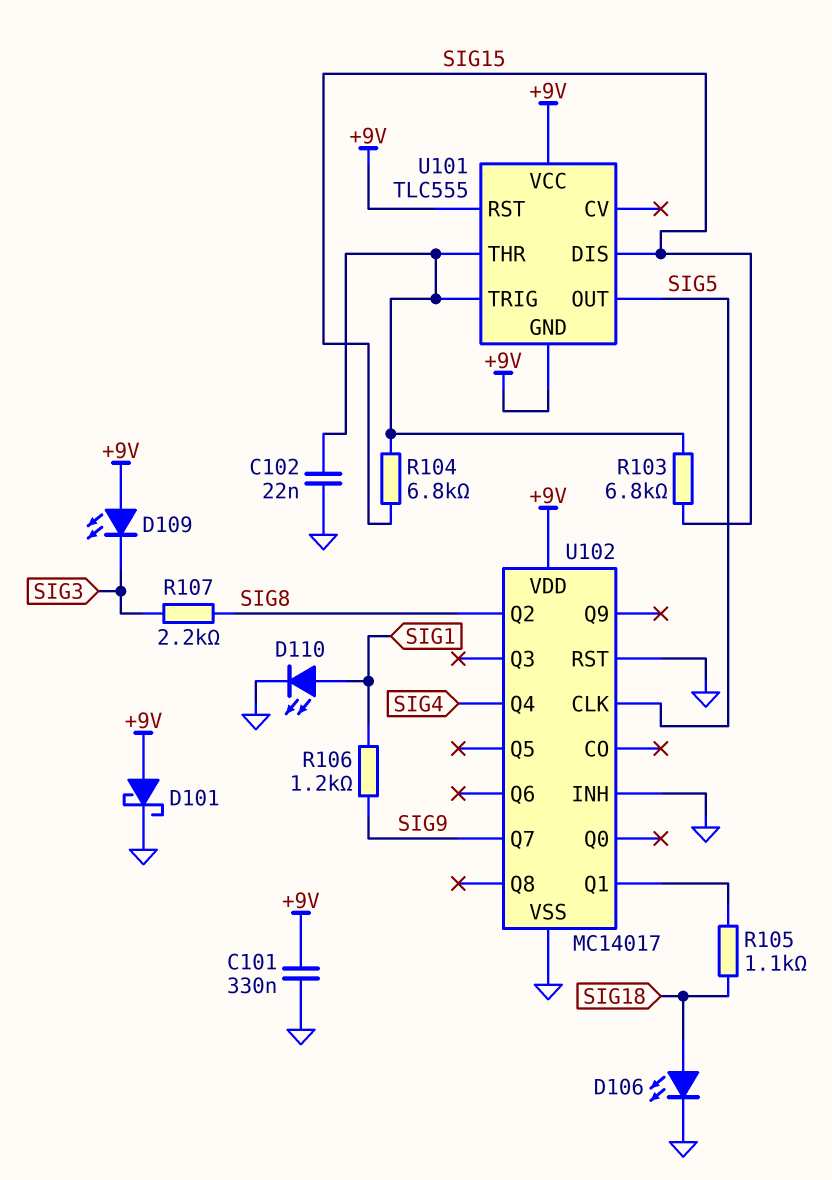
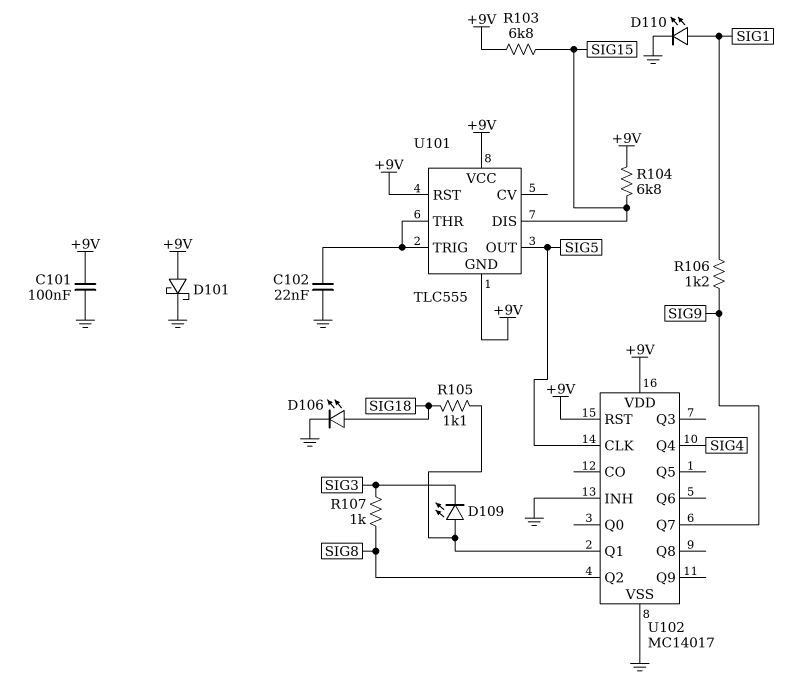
C101: 330nF (+9V, GND) -> 100nF (+9V, GND)
D109: LED (A +9V, K SIG3) -> LED (A U102/Q1, K SIG3)
R103: 6.8k (SIG15, U101/THR) -> 6.8k (+9V, SIG15)
R104: 6.8k (SIG15, U101/THR) -> 6.8k (+9V, SIG15)
R107: 2.2k (SIG3, SIG8) -> 1k (SIG3, SIG8)
U102 pin RST: GND -> +9V

